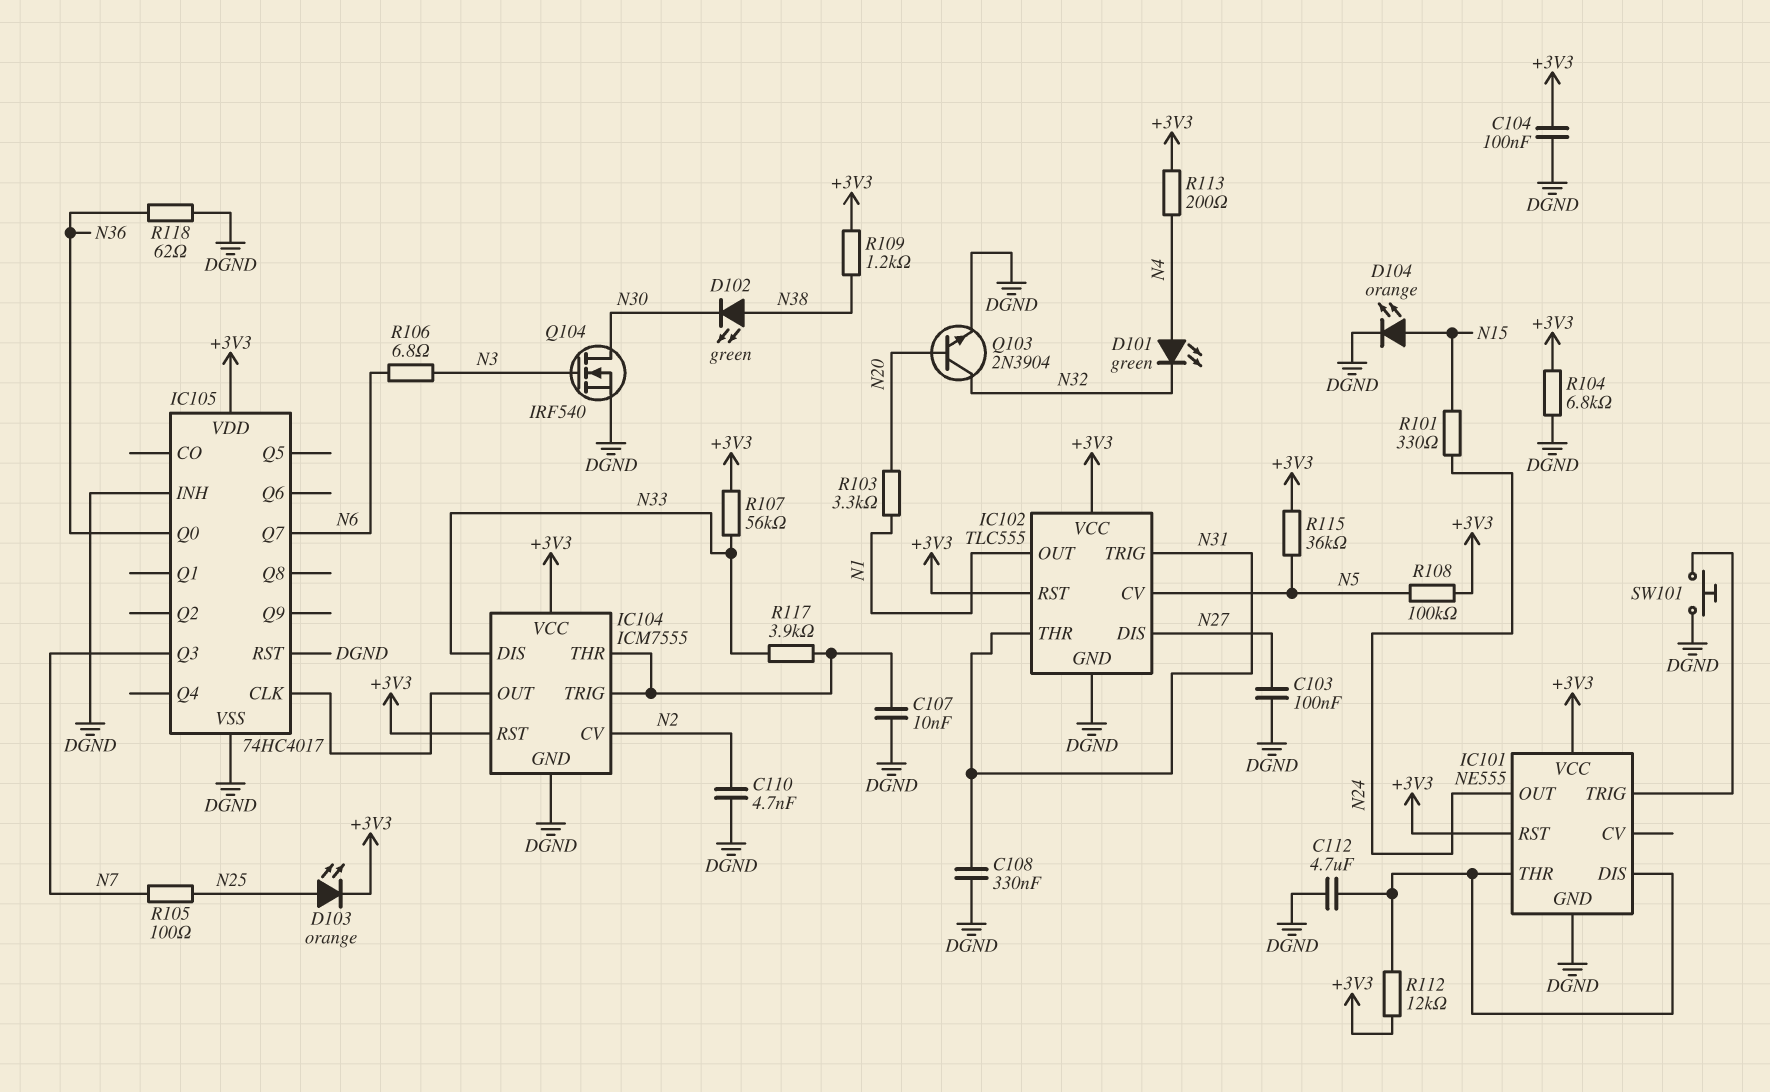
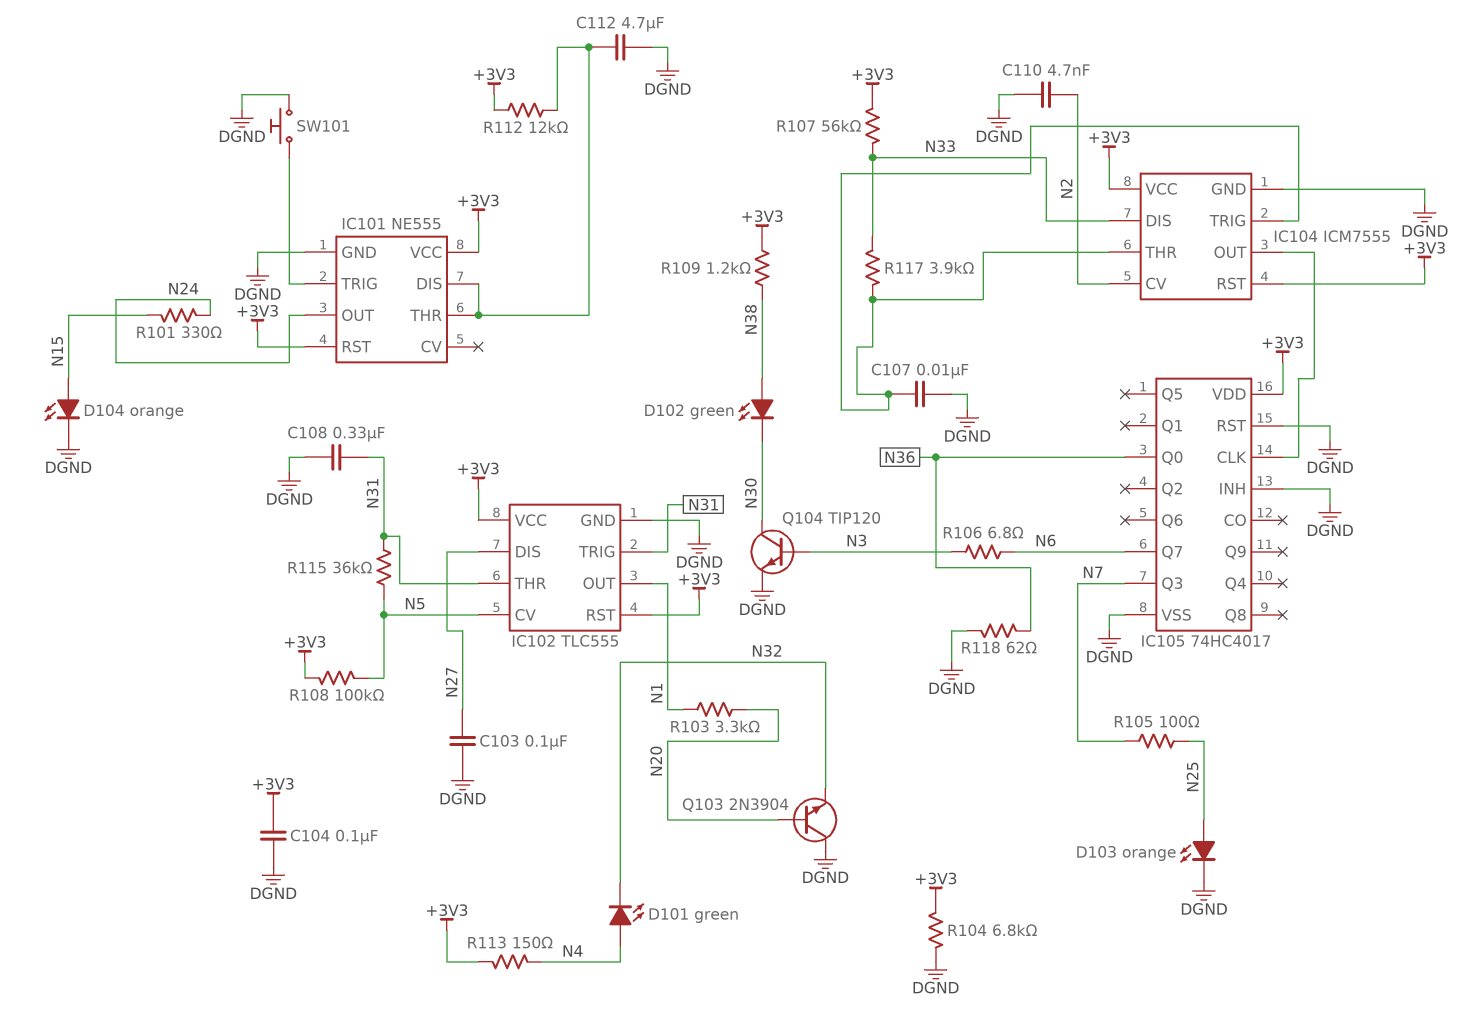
D103: LED orange (A N25, K +3V3) -> LED orange (A N25, K DGND)
Q103: NPN 2N3904 (B N20, C N32, E DGND) -> NPN 2N3904 (B N20, C DGND, E N32)
Q104: NMOS IRF540 (G N3, D N30, S DGND) -> NPN TIP120 (B N3, C N30, E DGND)
R113: 200 (+3V3, N4) -> 150 (+3V3, N4)
R115: 36k (+3V3, N5) -> 36k (N5, N31)

